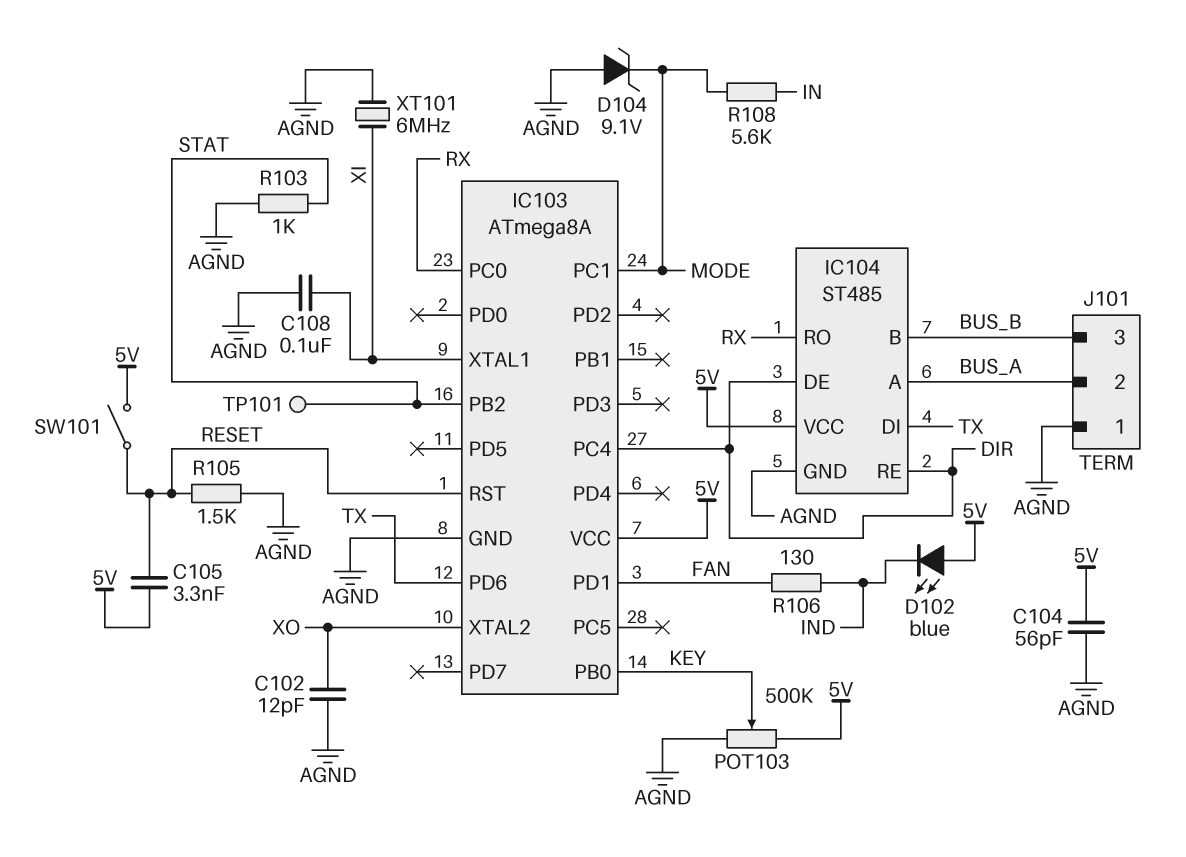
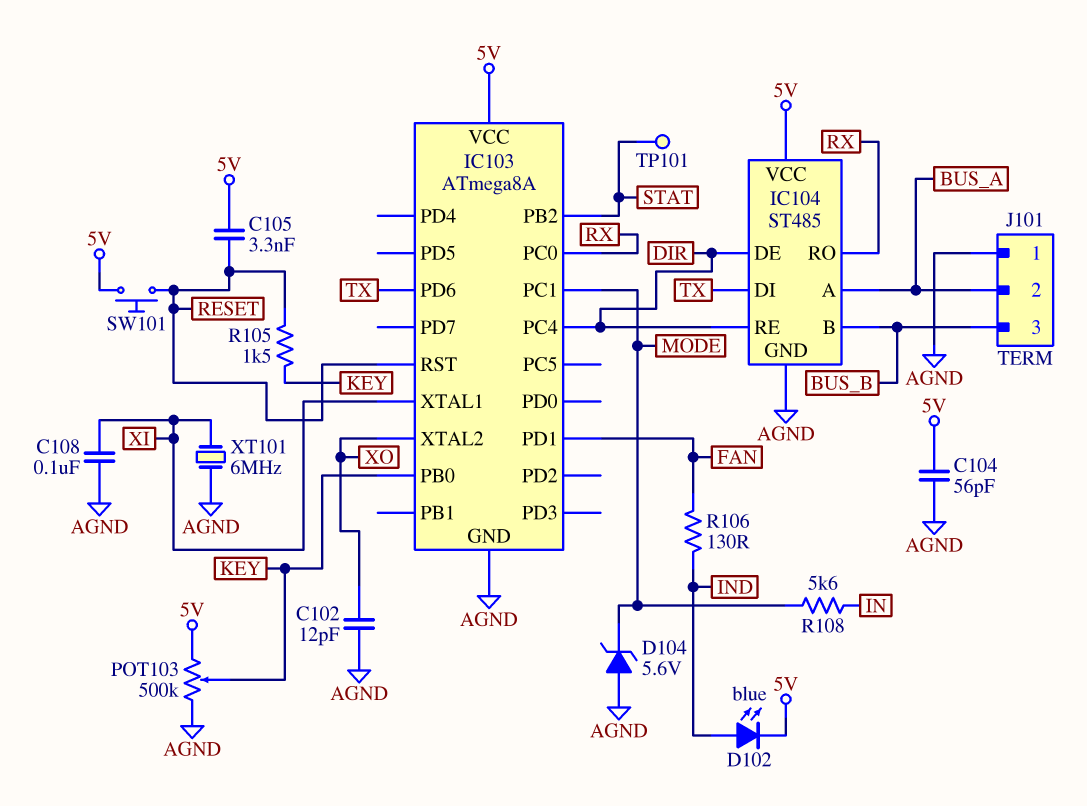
D102: LED blue (A 5V, K IND) -> LED blue (A IND, K 5V)
D104: zener 9.1V (A AGND, K MODE) -> zener 5.6V (A AGND, K MODE)
R103: 1k (AGND, STAT) -> none
R105: 1.5k (AGND, RESET) -> 1.5k (KEY, RESET)
SW101: switch (5V, RESET) -> button (5V, RESET)

